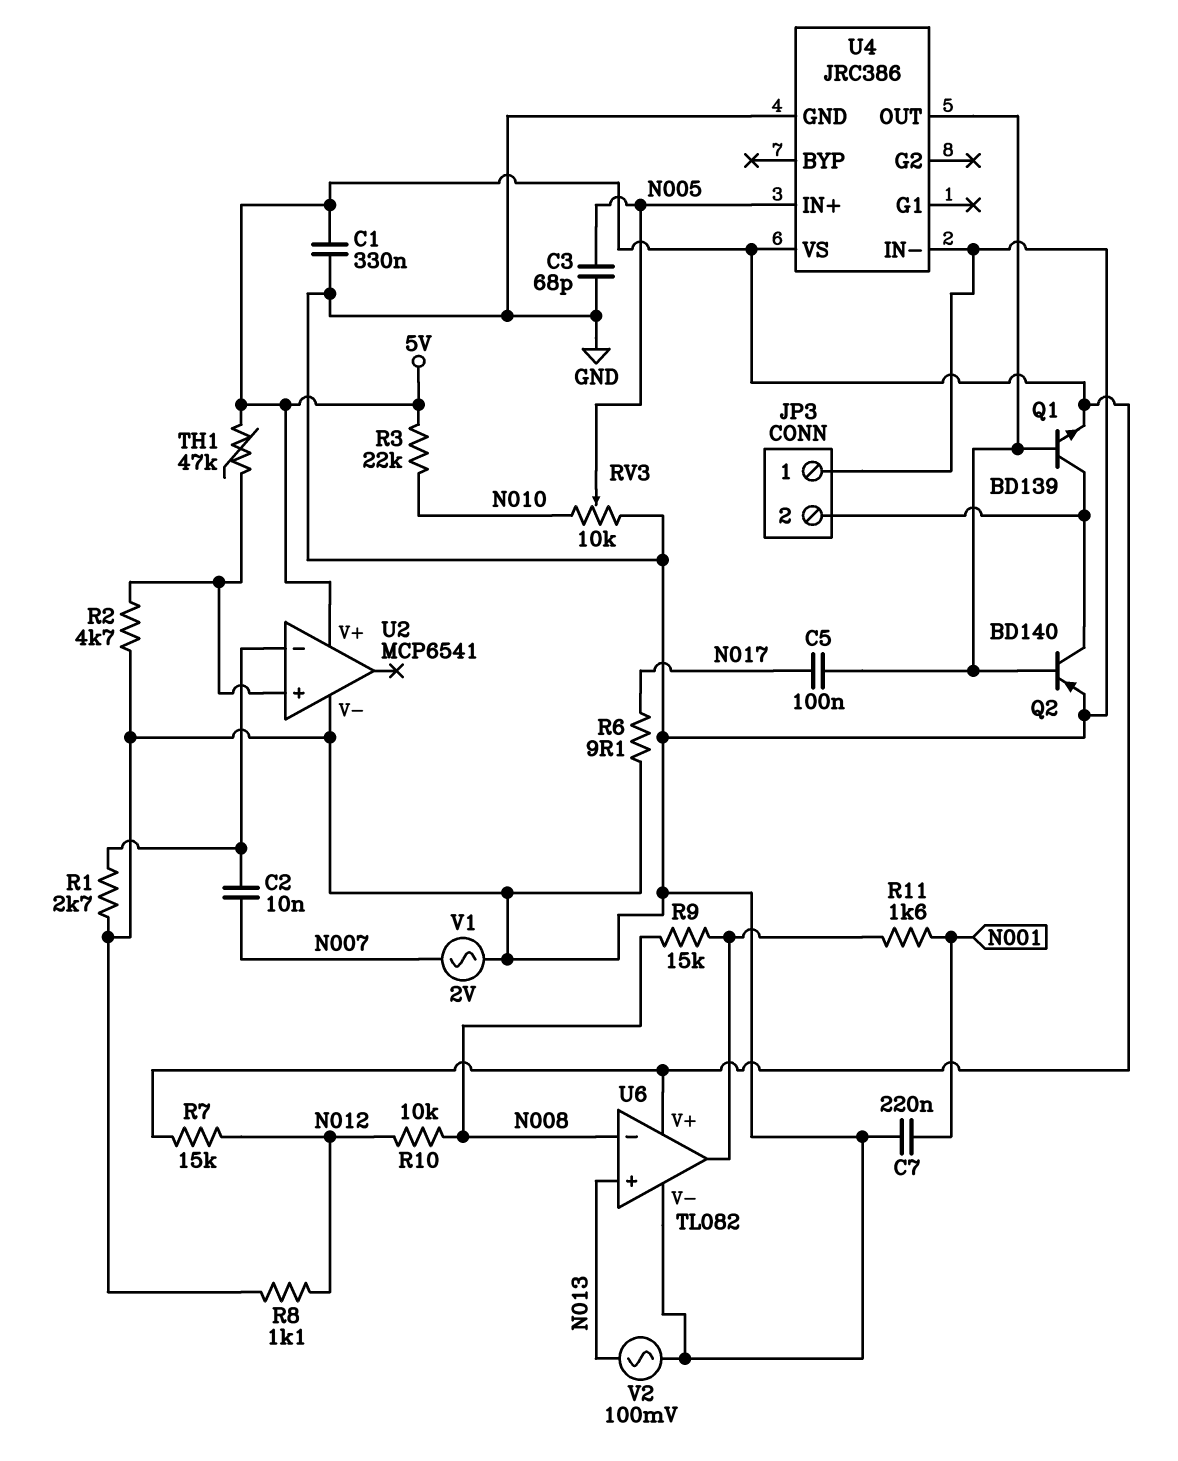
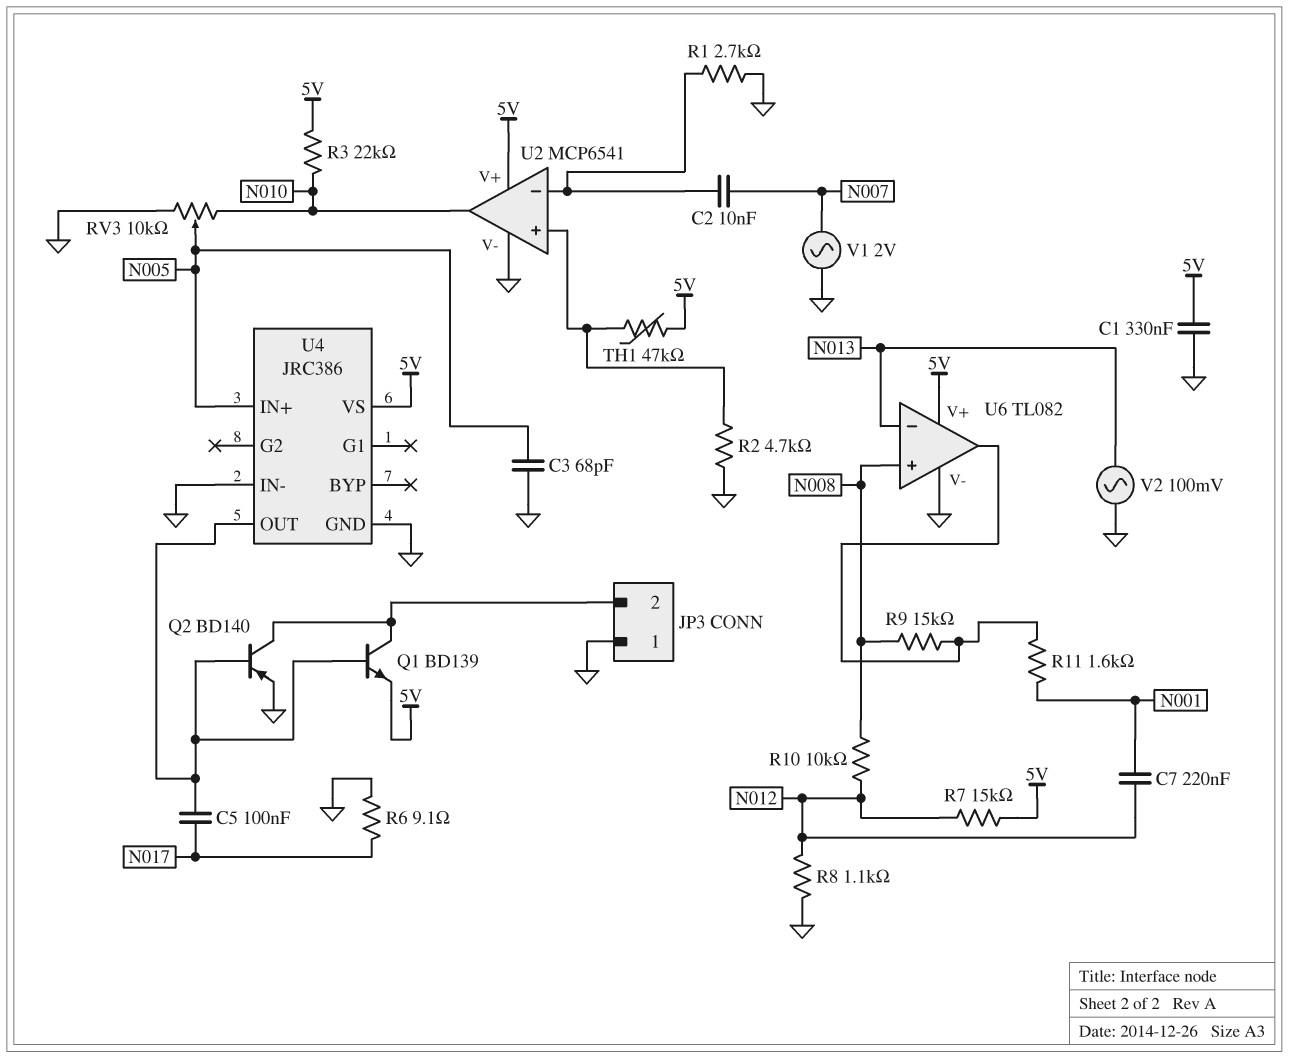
C7: 220nF (GND, N001) -> 220nF (N001, N012)
U2 pin out: none -> N010
U6 pin in+: N013 -> N008
U6 pin in-: N008 -> N013

